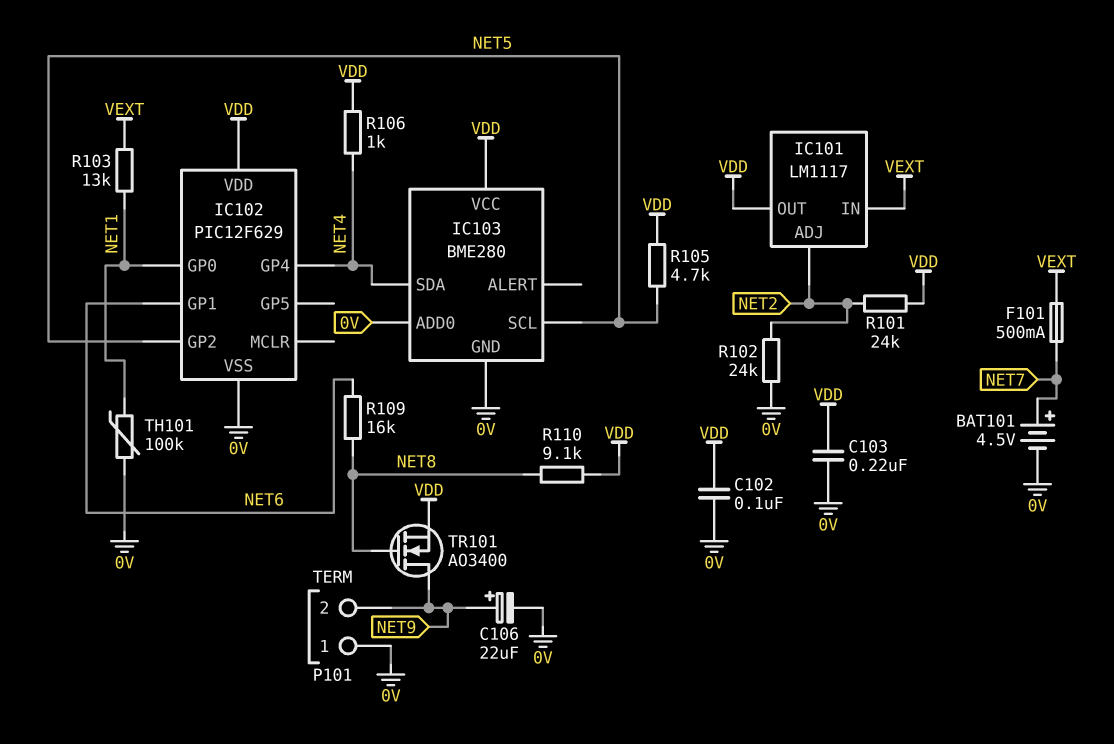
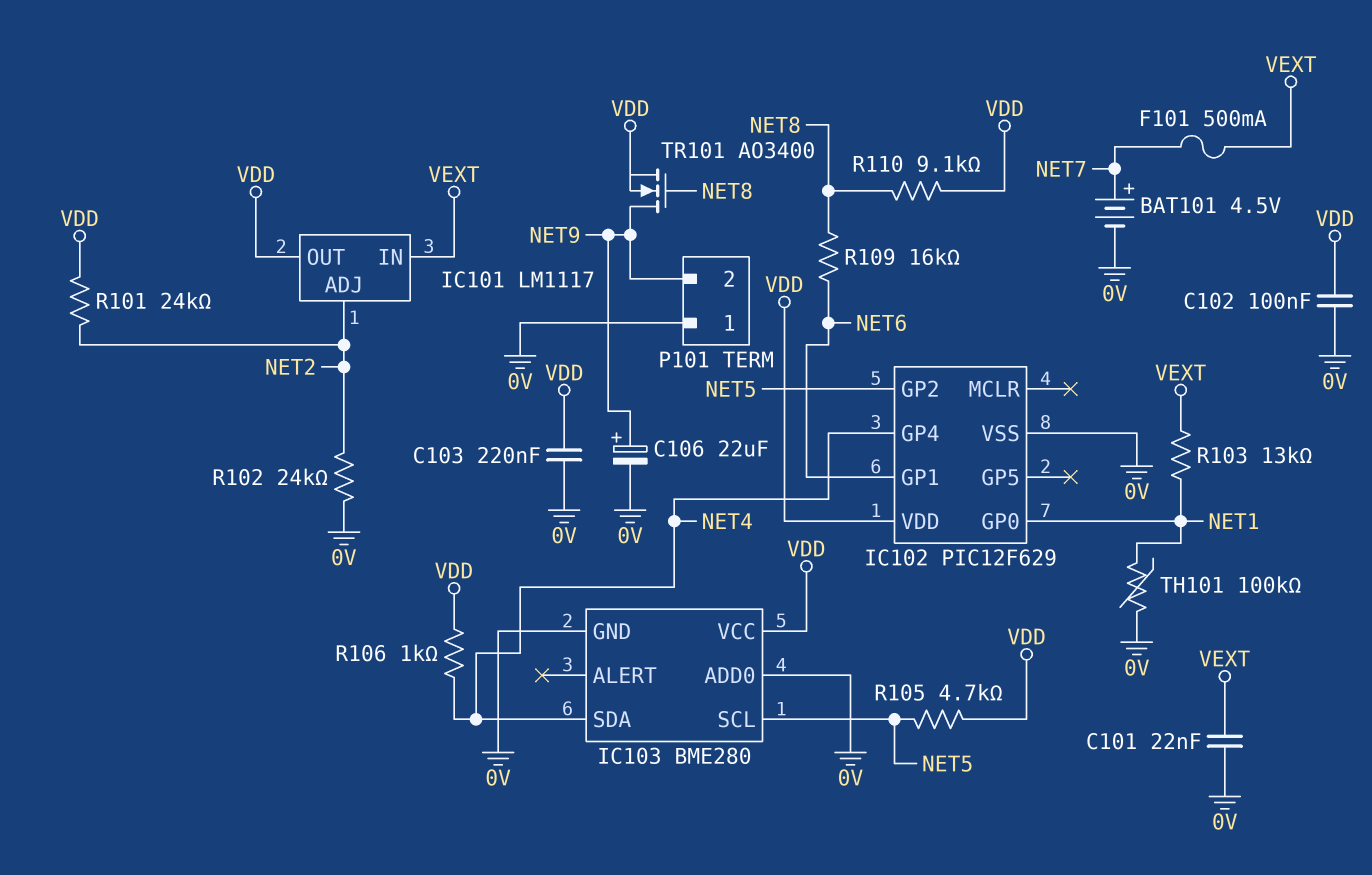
C101: none -> 22nF (0V, VEXT)

